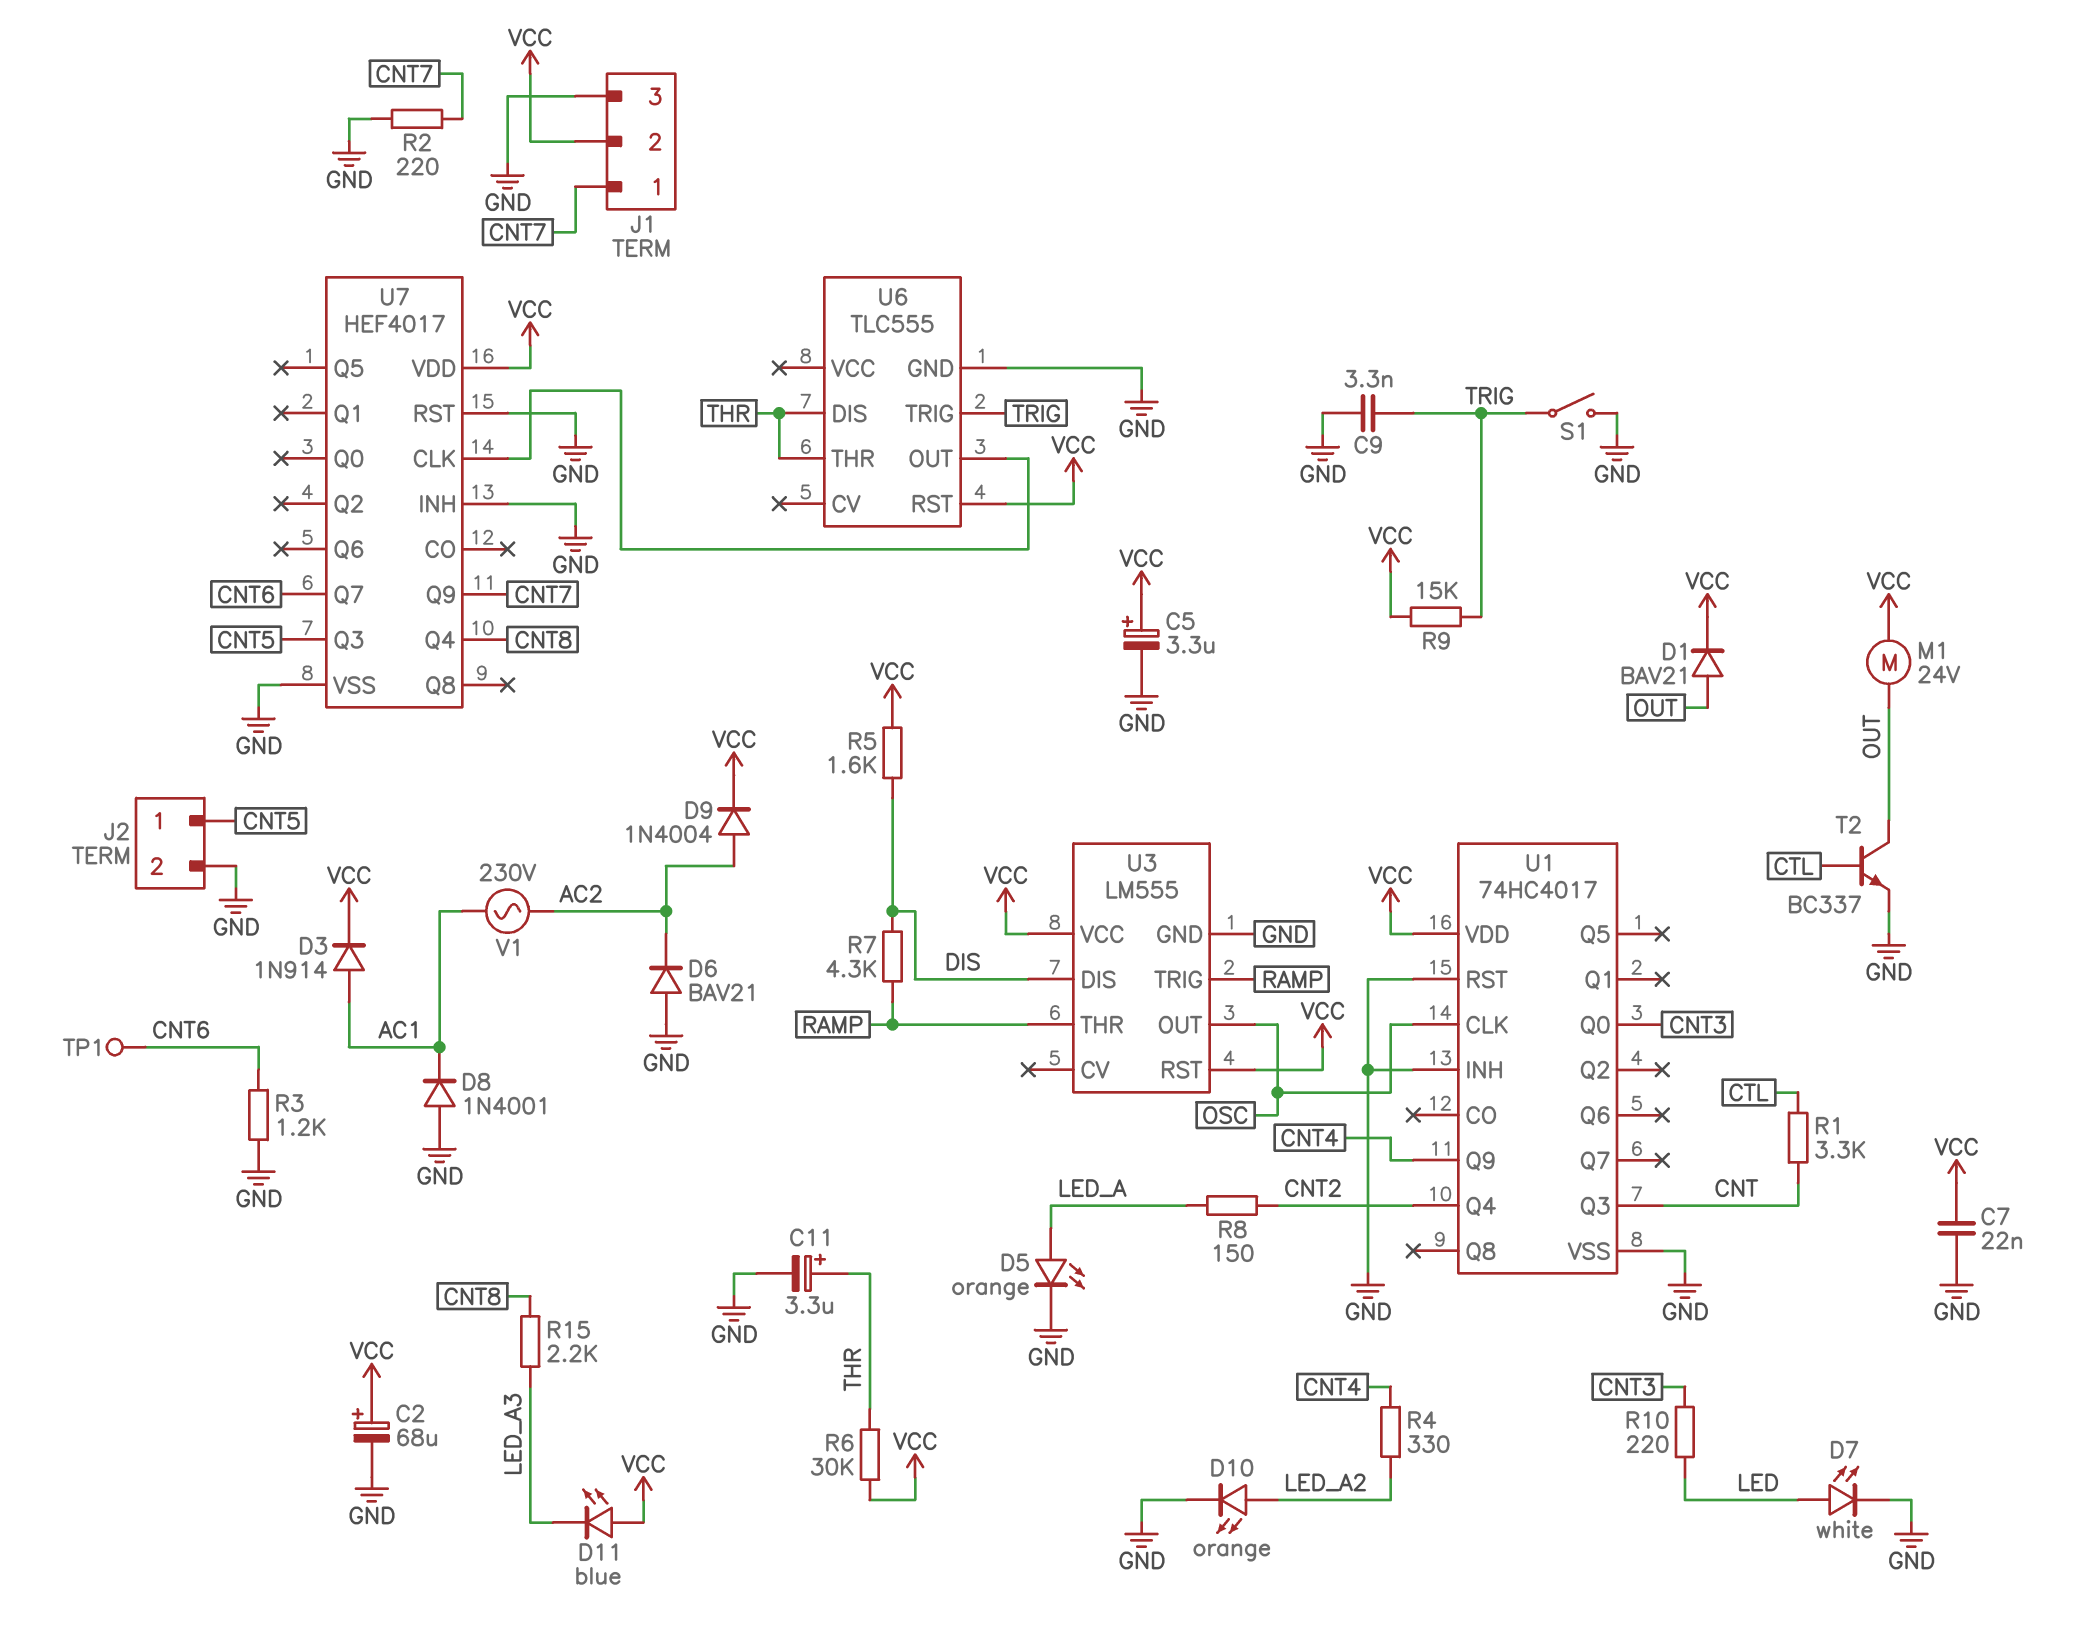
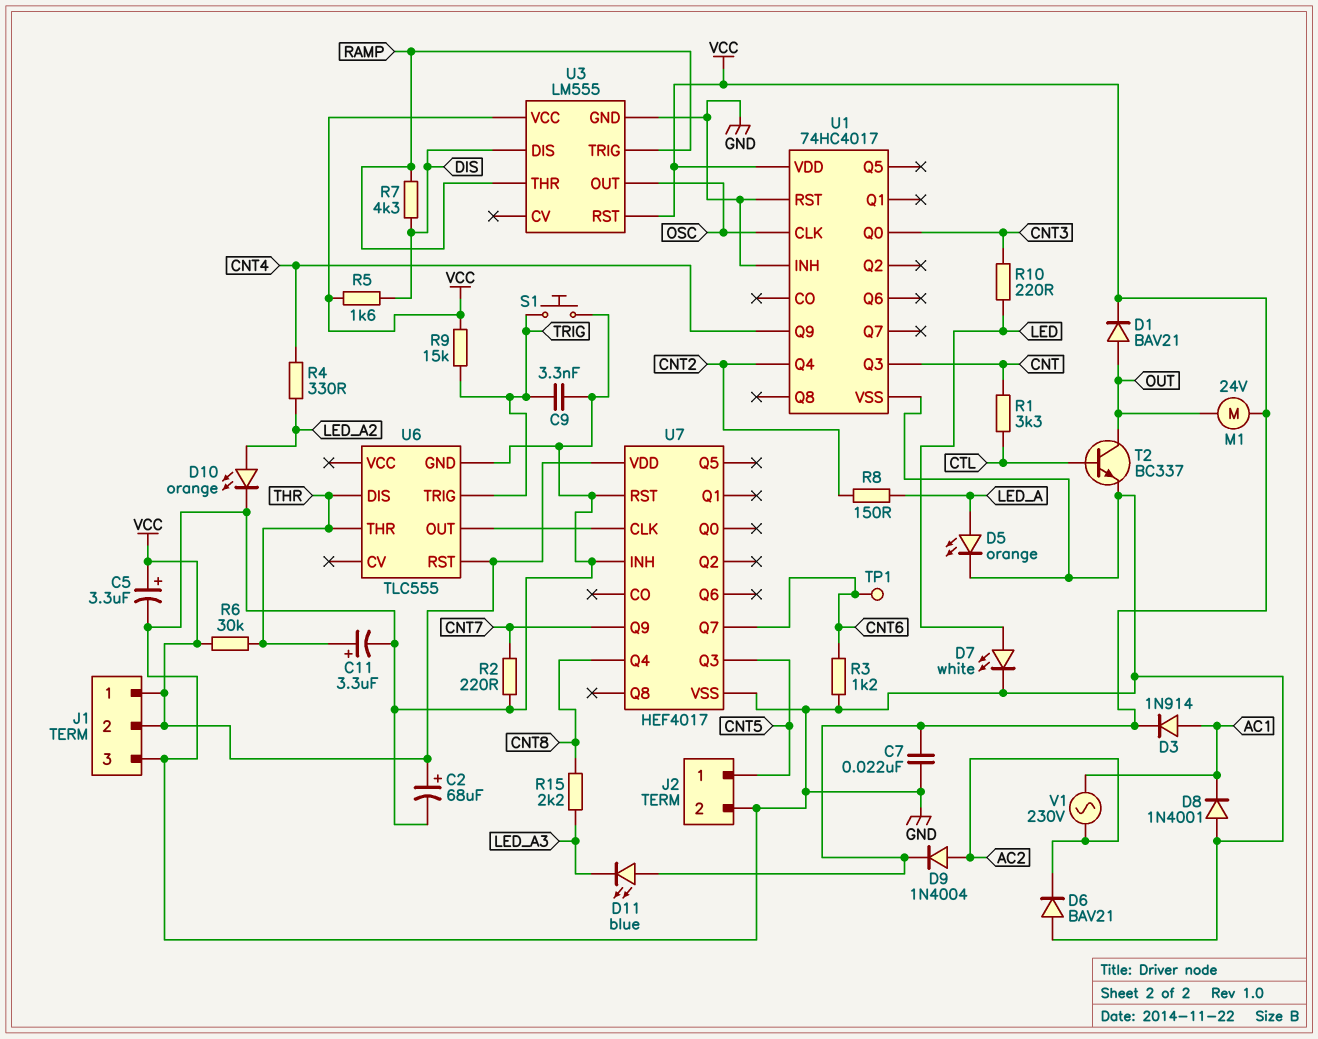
J1 pin 1: CNT7 -> VCC
S1: switch (GND, TRIG) -> button (GND, TRIG)

